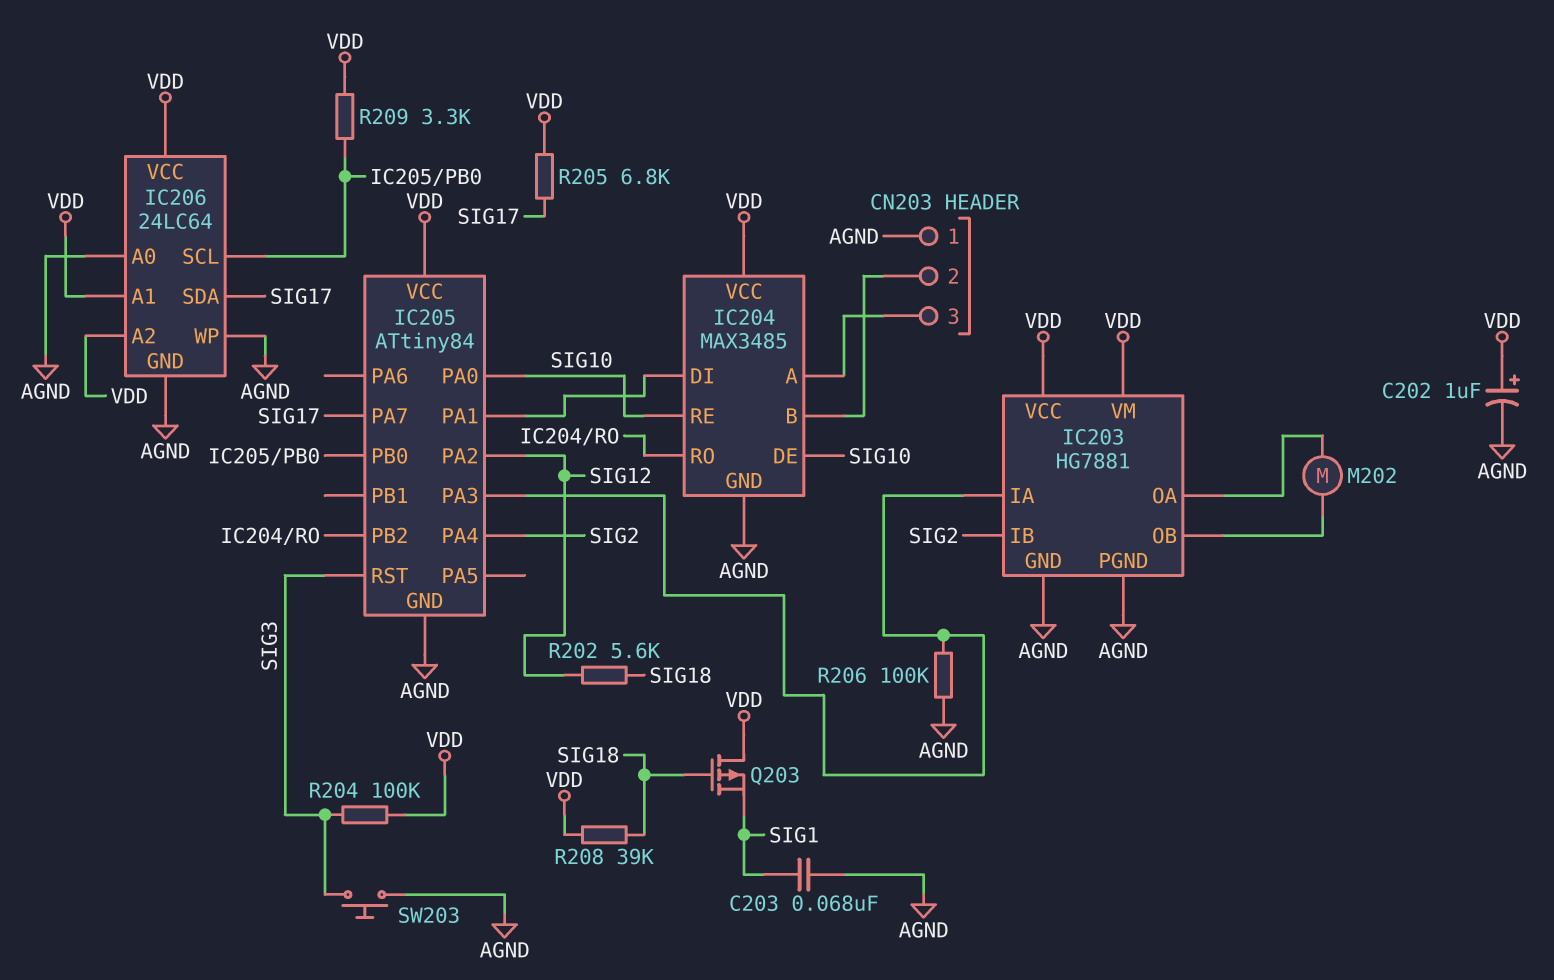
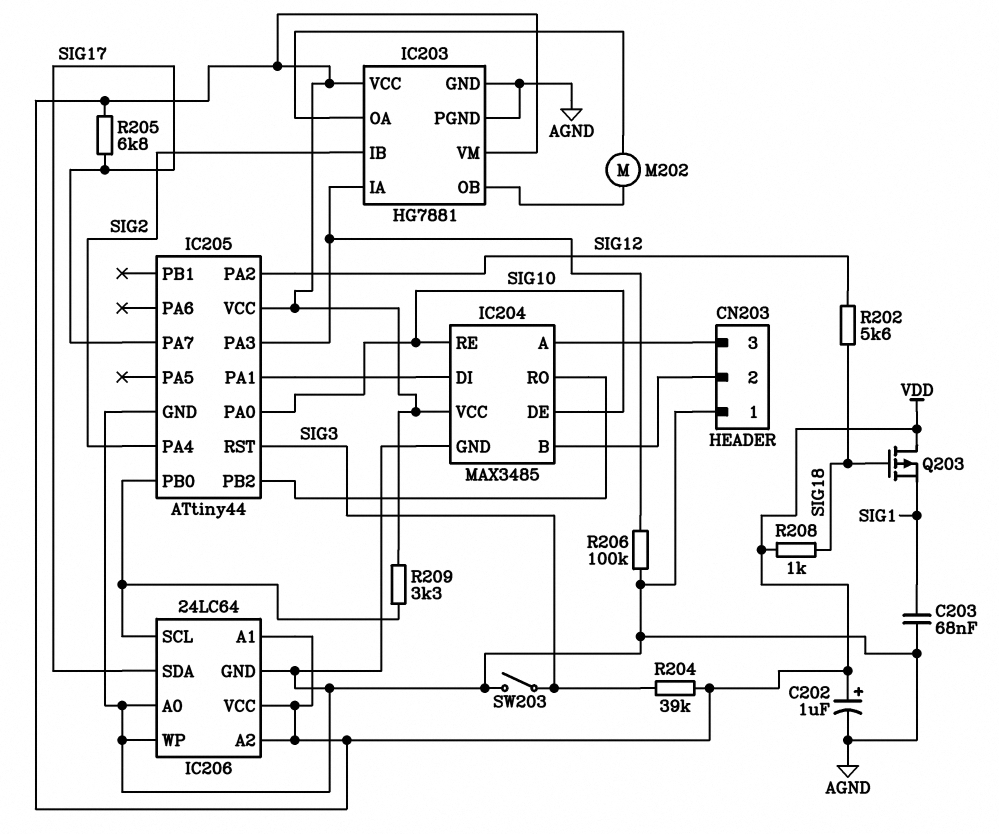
IC205: ATtiny84 -> ATtiny44
R204: 100k (SIG3, VDD) -> 39k (SIG3, VDD)
R208: 39k (SIG18, VDD) -> 1k (SIG18, VDD)
SW203: button (AGND, SIG3) -> switch (AGND, SIG3)

